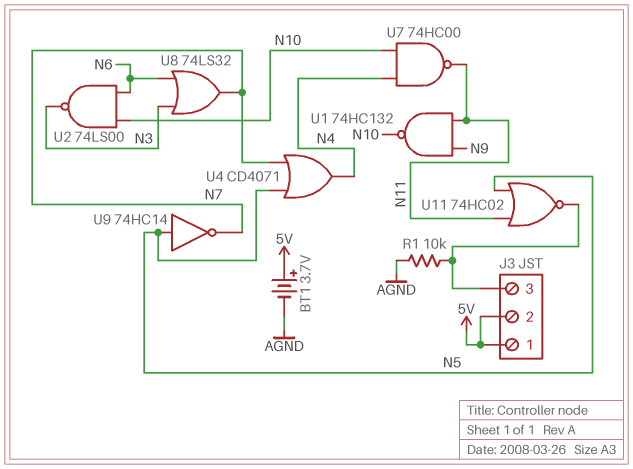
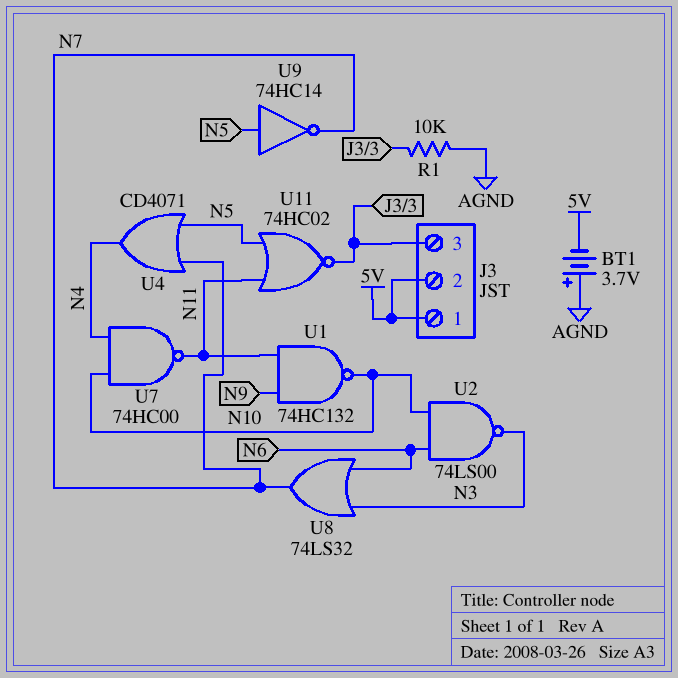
BT1: 3.7V (plus 5V, minus AGND) -> 3.7V (plus AGND, minus 5V)

